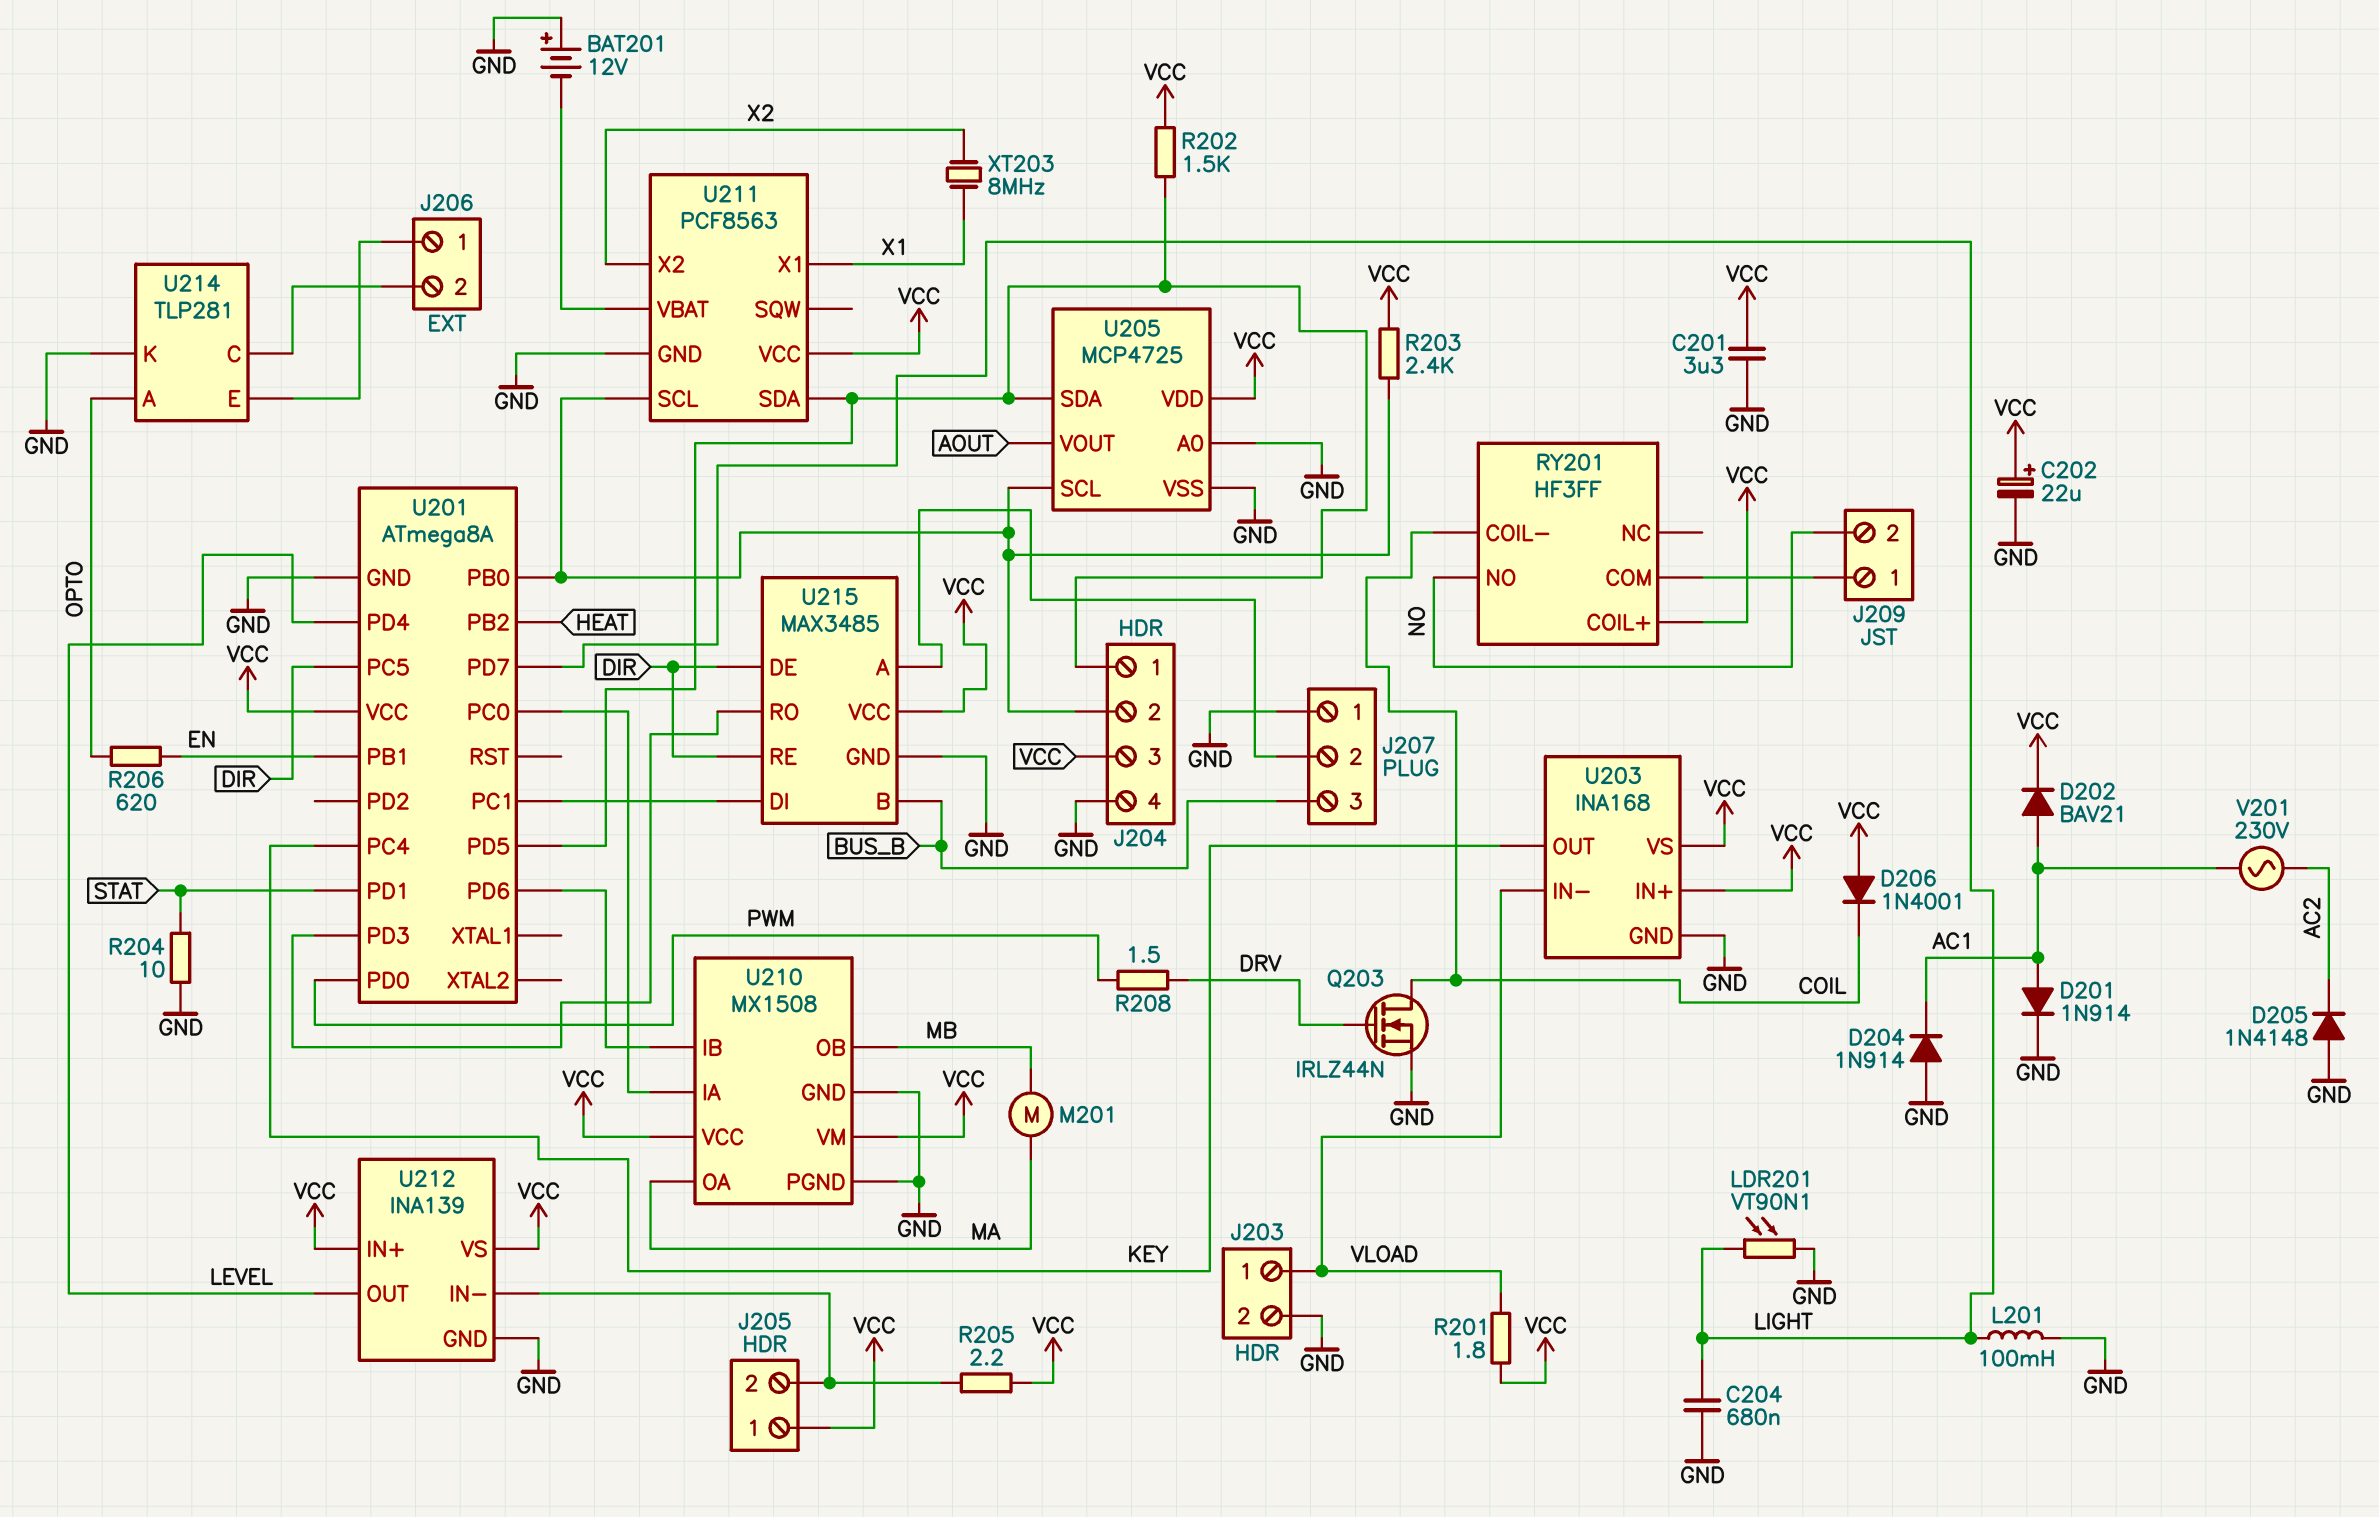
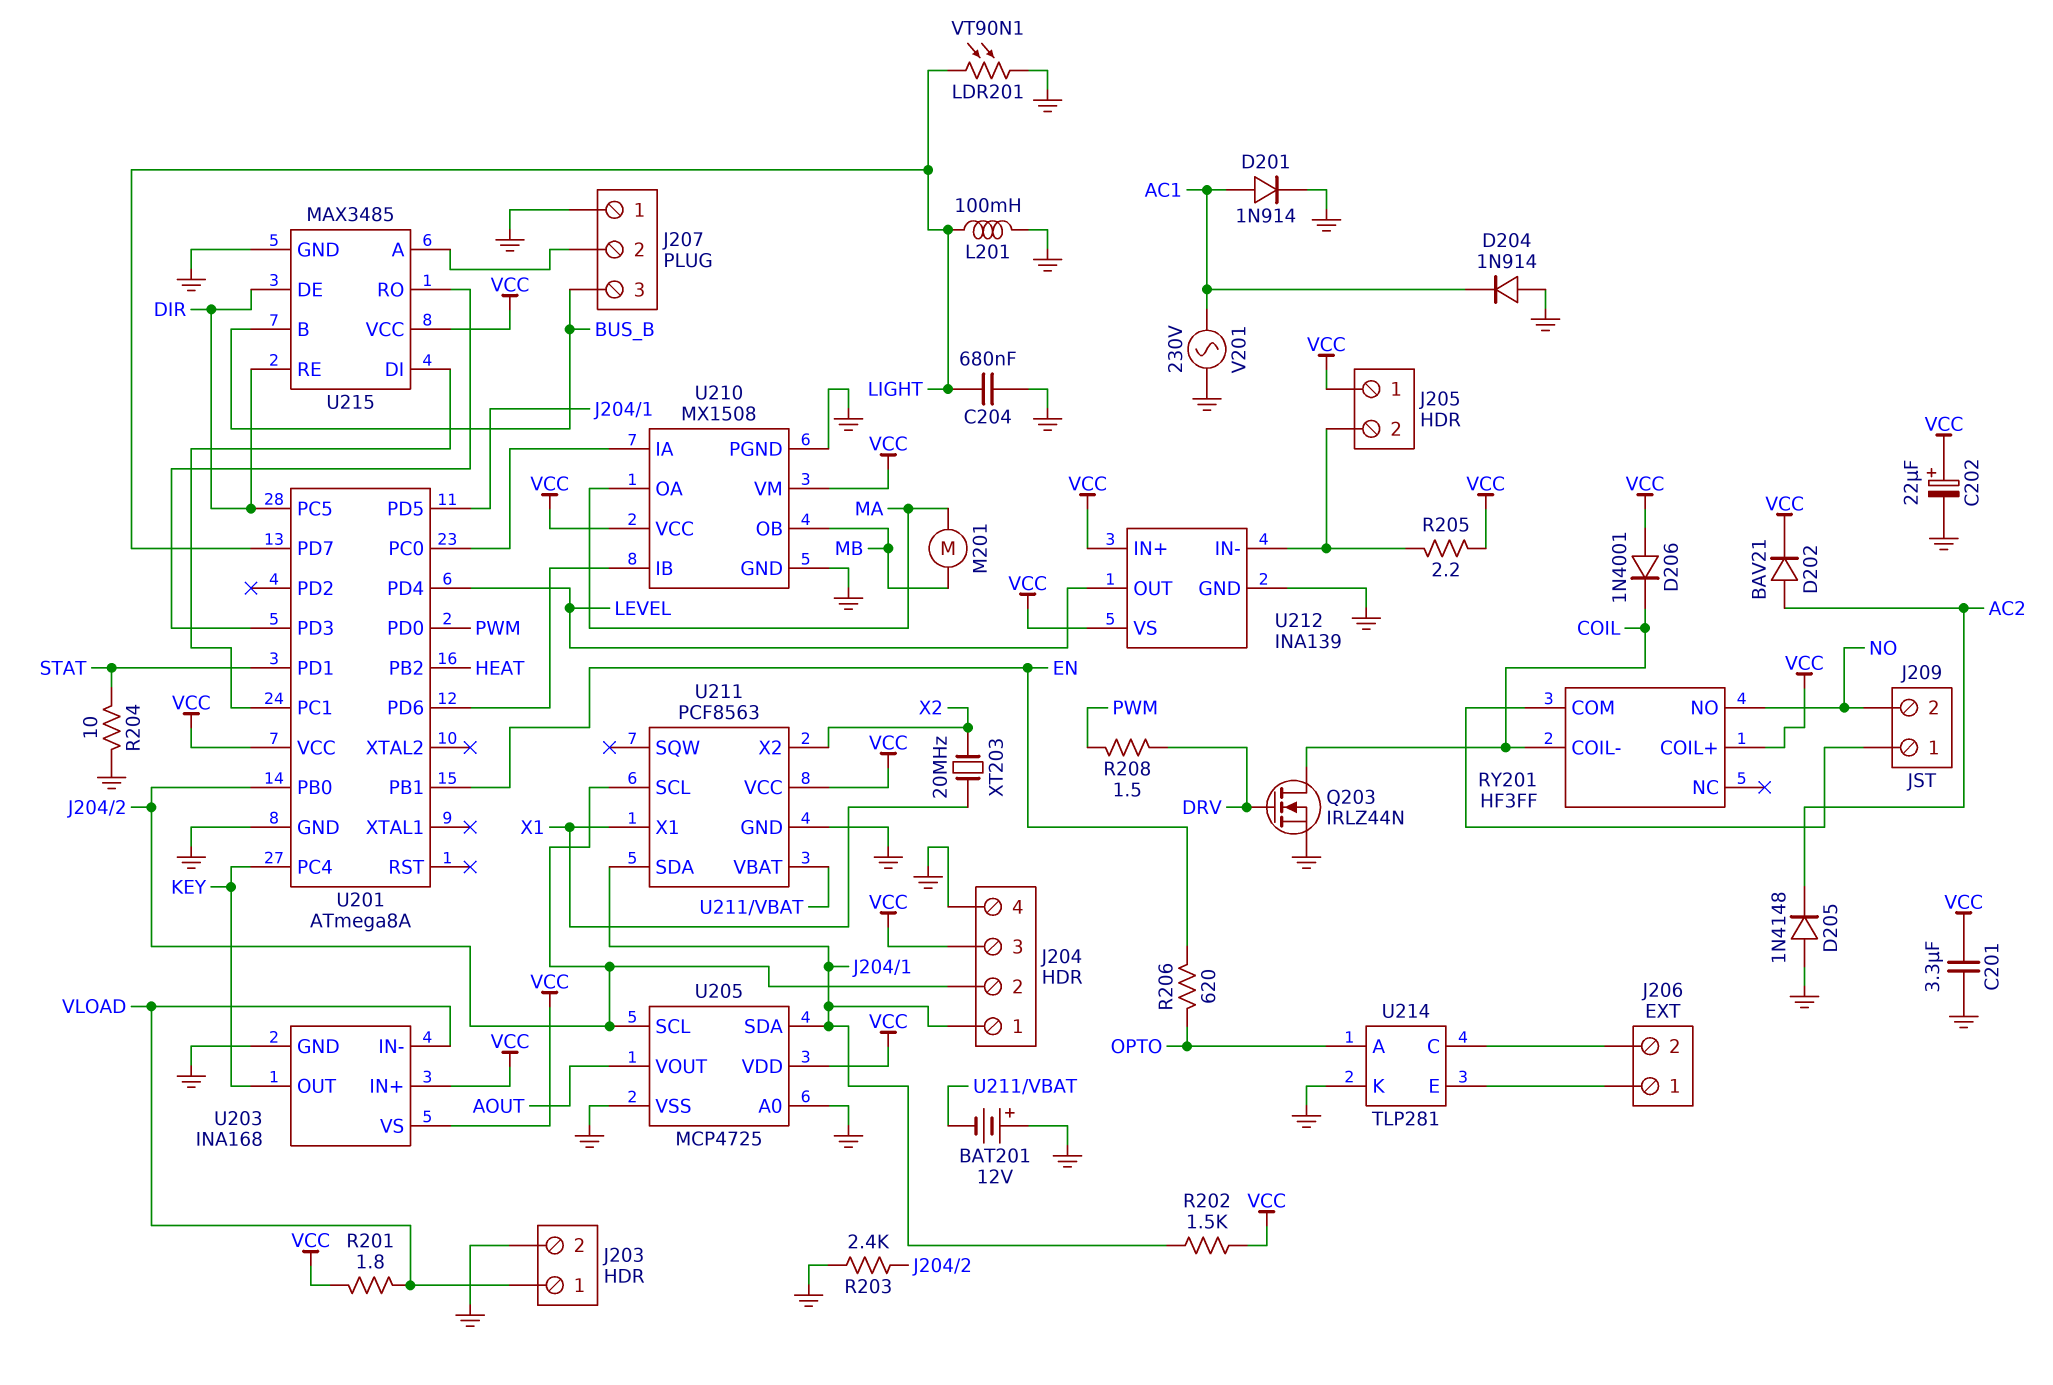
D202: diode BAV21 (A AC1, K VCC) -> diode BAV21 (A AC2, K VCC)
R203: 2.4k (J204/2, VCC) -> 2.4k (GND, J204/2)
V201: AC 230V (AC1, AC2) -> AC 230V (AC1, GND)
XT203: 8MHz (X1, X2) -> 20MHz (X1, X2)

